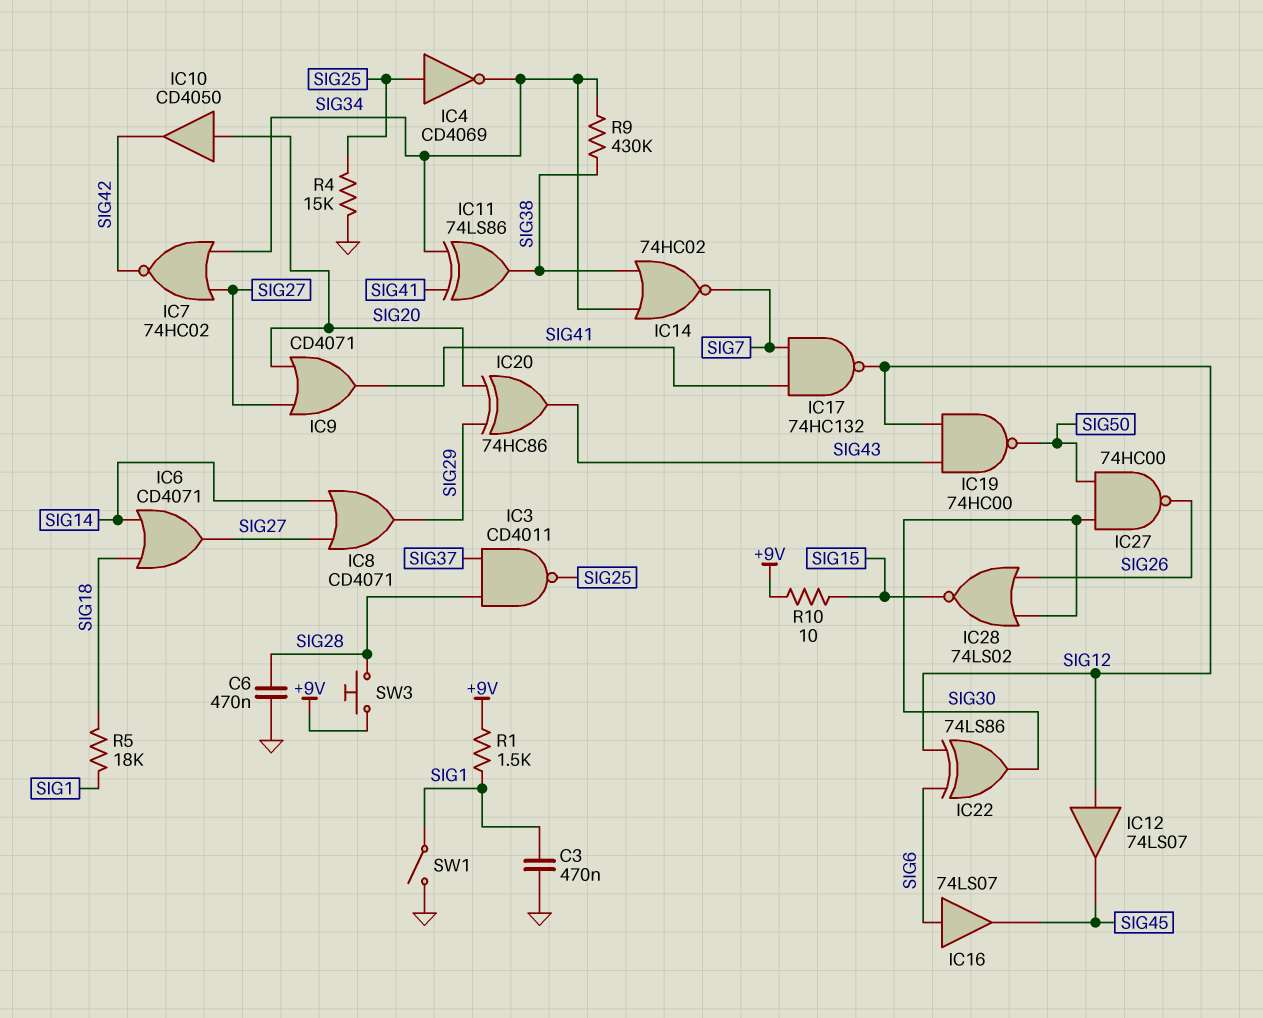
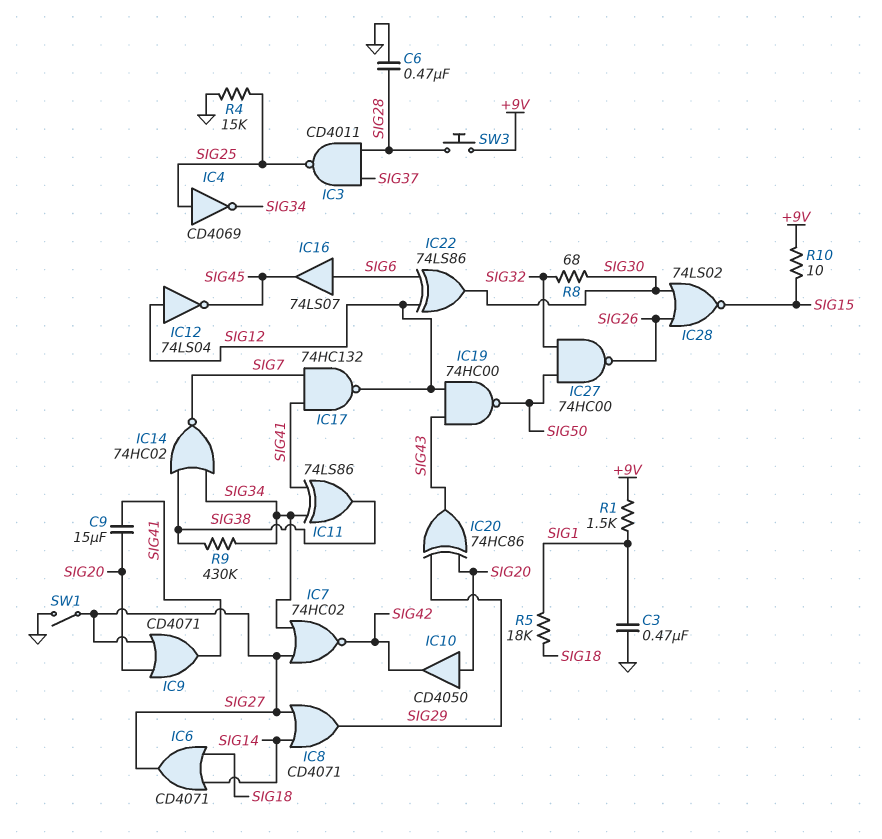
C9: none -> 15uF (SIG20, SIG41)
IC12: buffer 74LS07 (in SIG12, out SIG45) -> NOT 74LS04 (in SIG12, out SIG45)
IC27: NAND 74HC00 (in SIG30, in SIG50, out SIG26) -> NAND 74HC00 (in SIG32, in SIG50, out SIG26)
R8: none -> 68 (SIG30, SIG32)
SW1: switch (GND, SIG1) -> switch (GND, SIG27)

